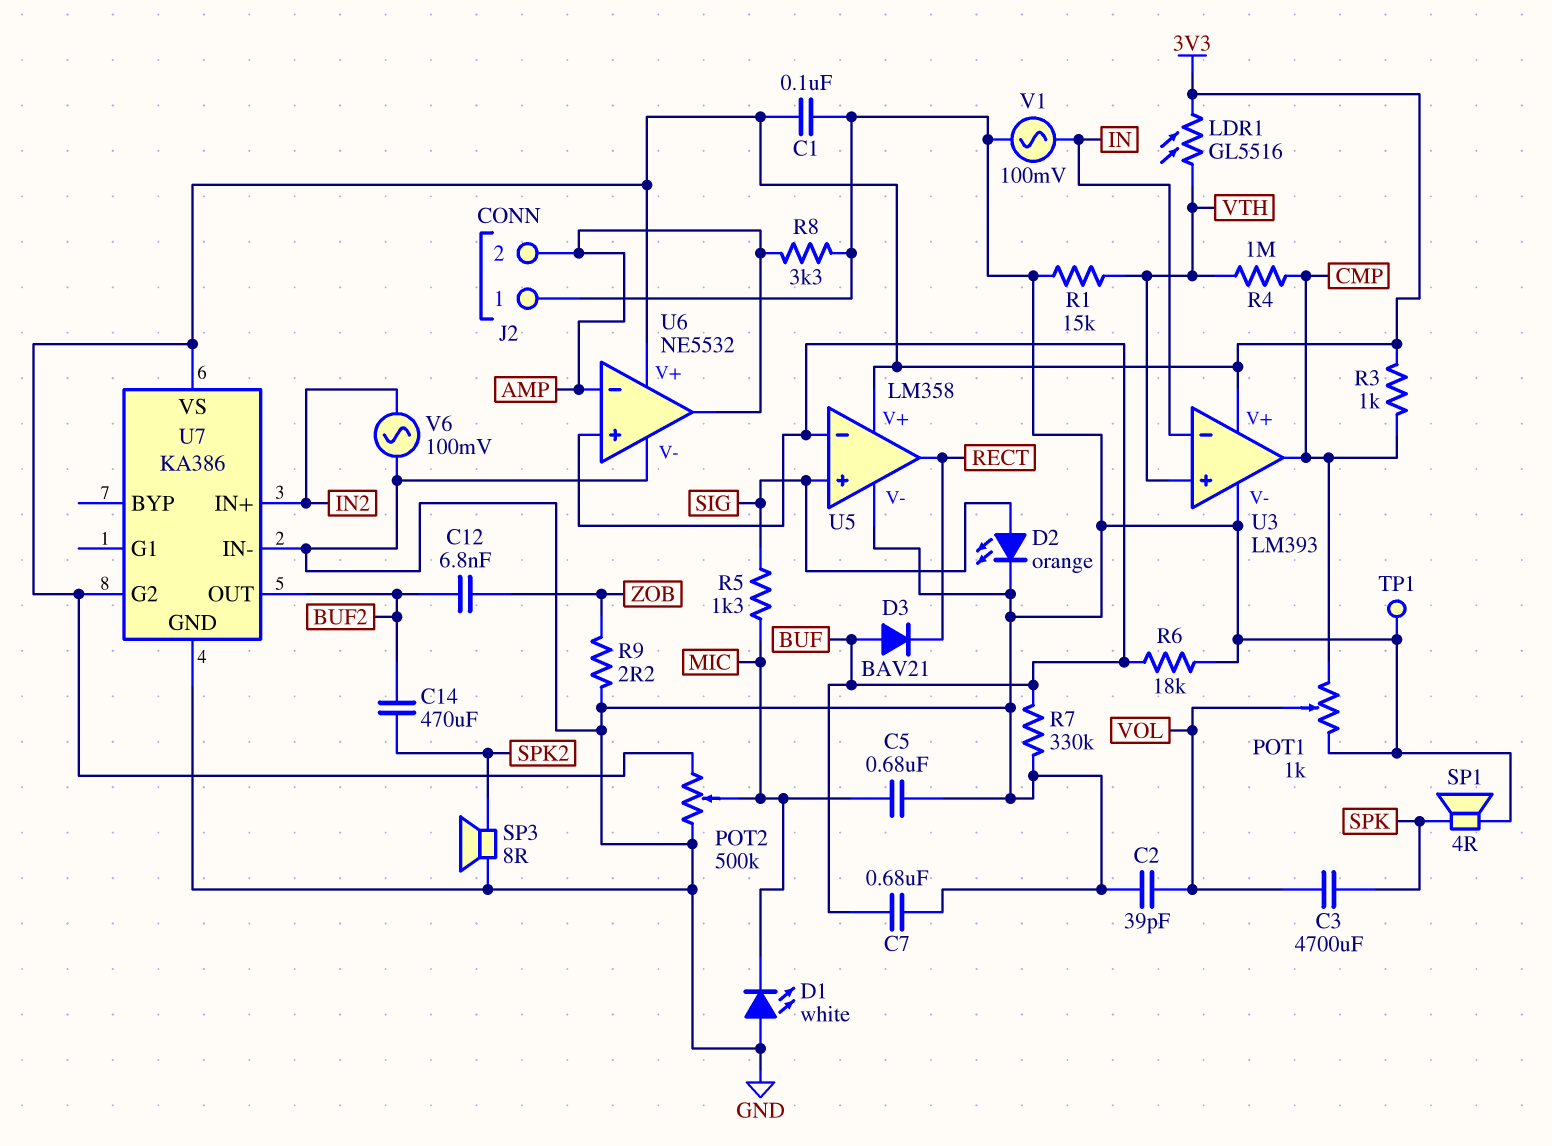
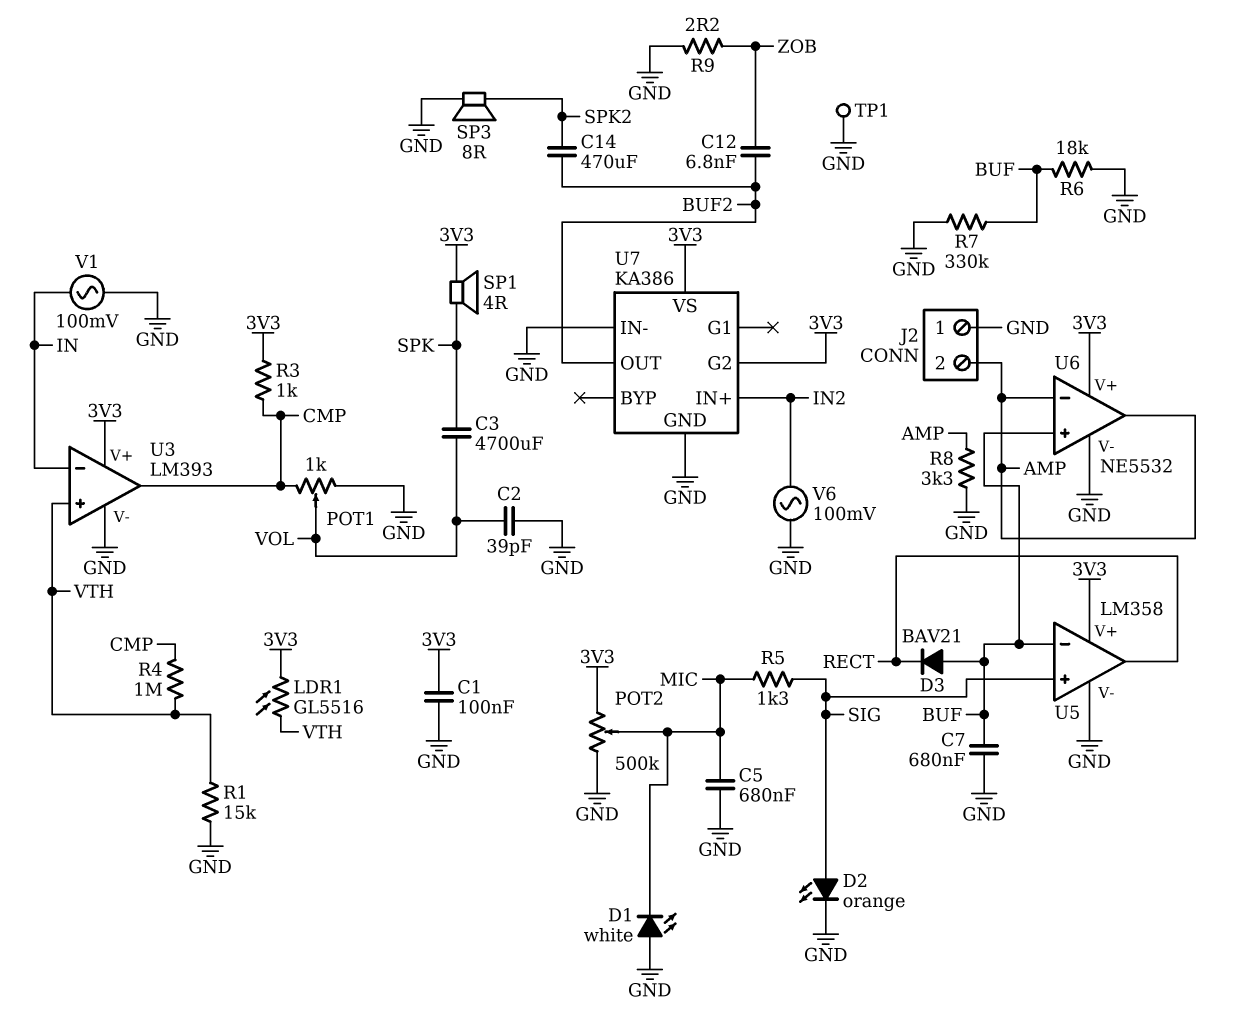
SP1: speaker 4R (GND, SPK) -> speaker 4R (3V3, SPK)

